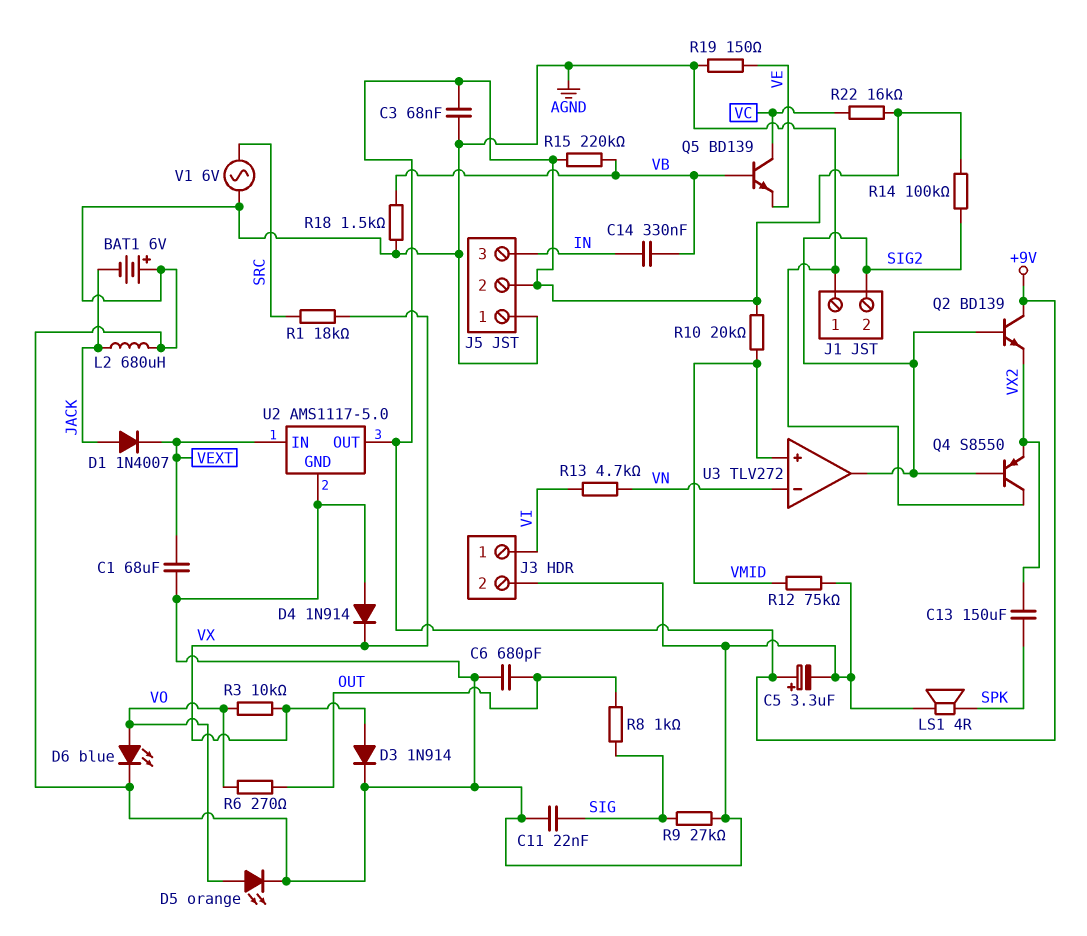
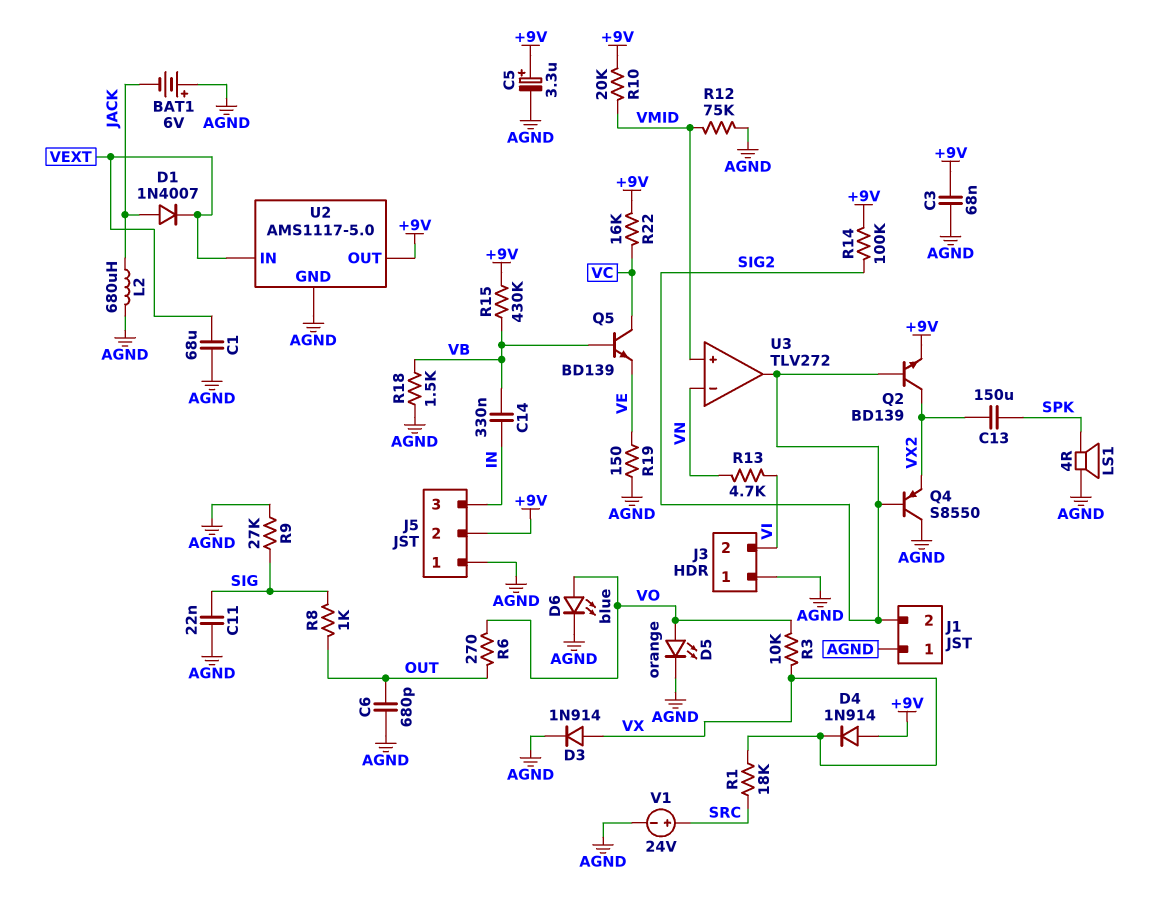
D4: diode 1N914 (A AGND, K VX) -> diode 1N914 (A +9V, K VX)
J3 pin 1: VI -> AGND
J3 pin 2: AGND -> VI
Q2: NPN BD139 (B SIG2, C +9V, E VX2) -> NPN BD139 (B SIG2, C VX2, E +9V)
R15: 220k (+9V, VB) -> 430k (+9V, VB)
V1: AC 6V (AGND, SRC) -> 24V (plus SRC, minus AGND)

